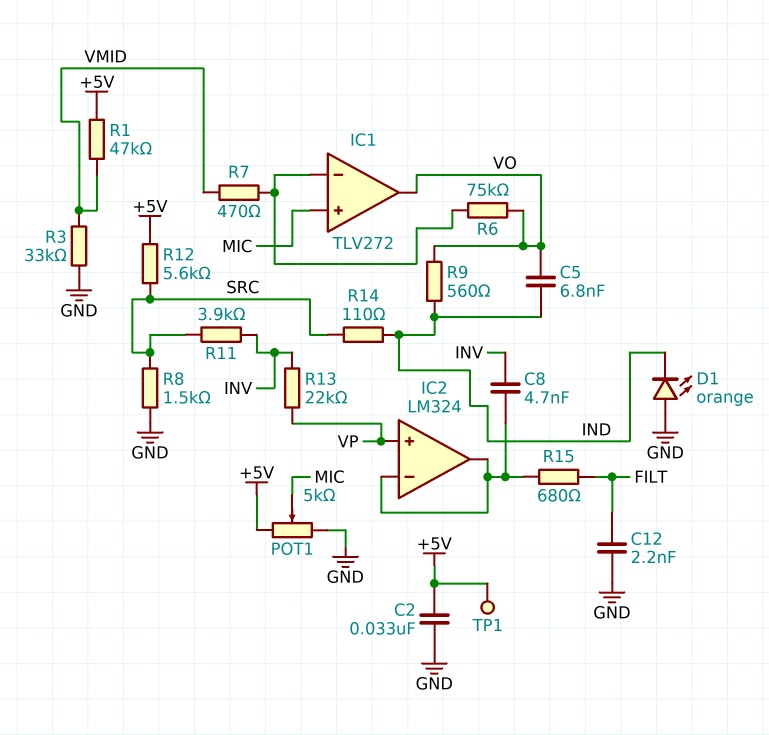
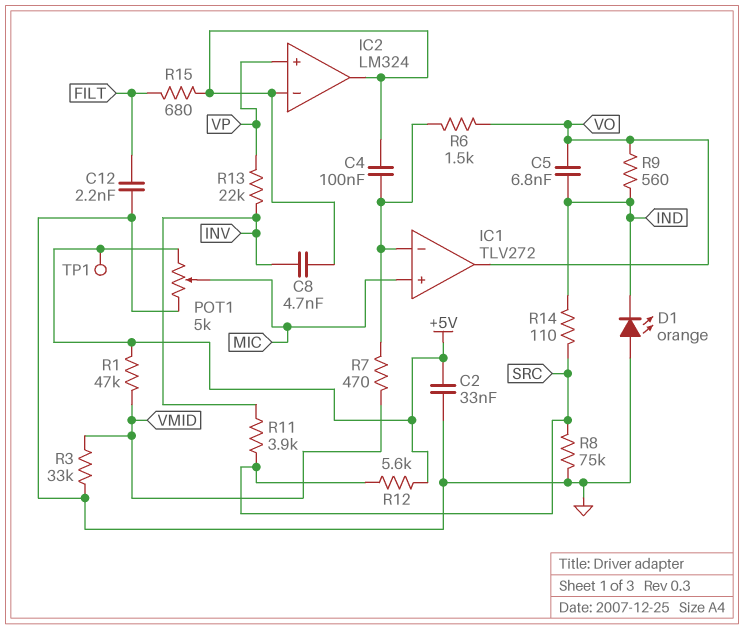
C4: none -> 100nF (IC1/in-, IC2/in-)
R6: 75k (IC1/in-, VO) -> 1.5k (IC1/in-, VO)
R8: 1.5k (GND, SRC) -> 75k (GND, SRC)

